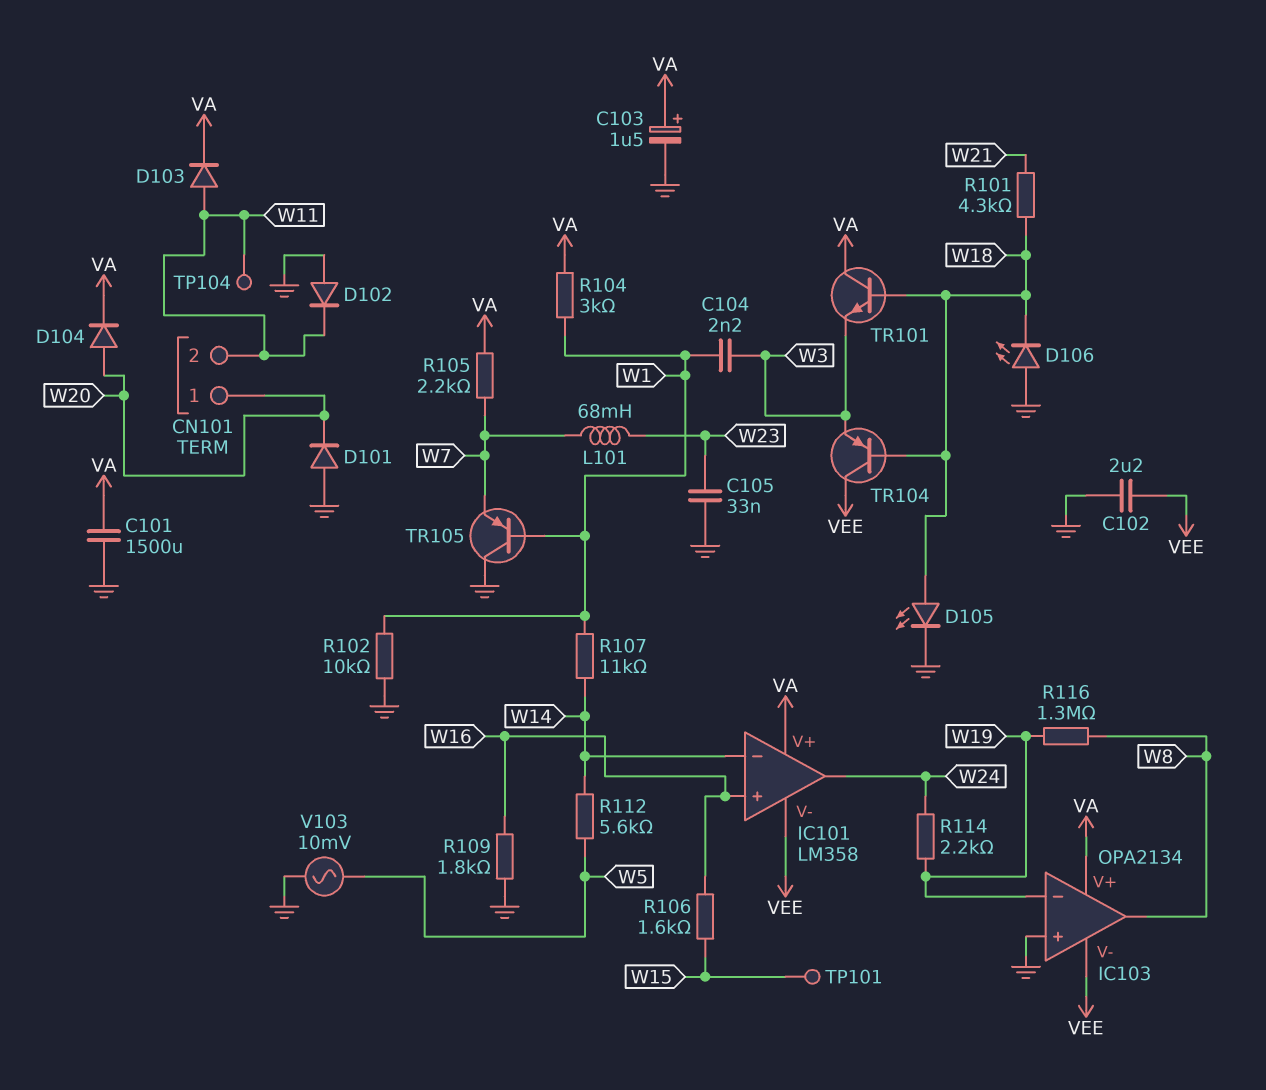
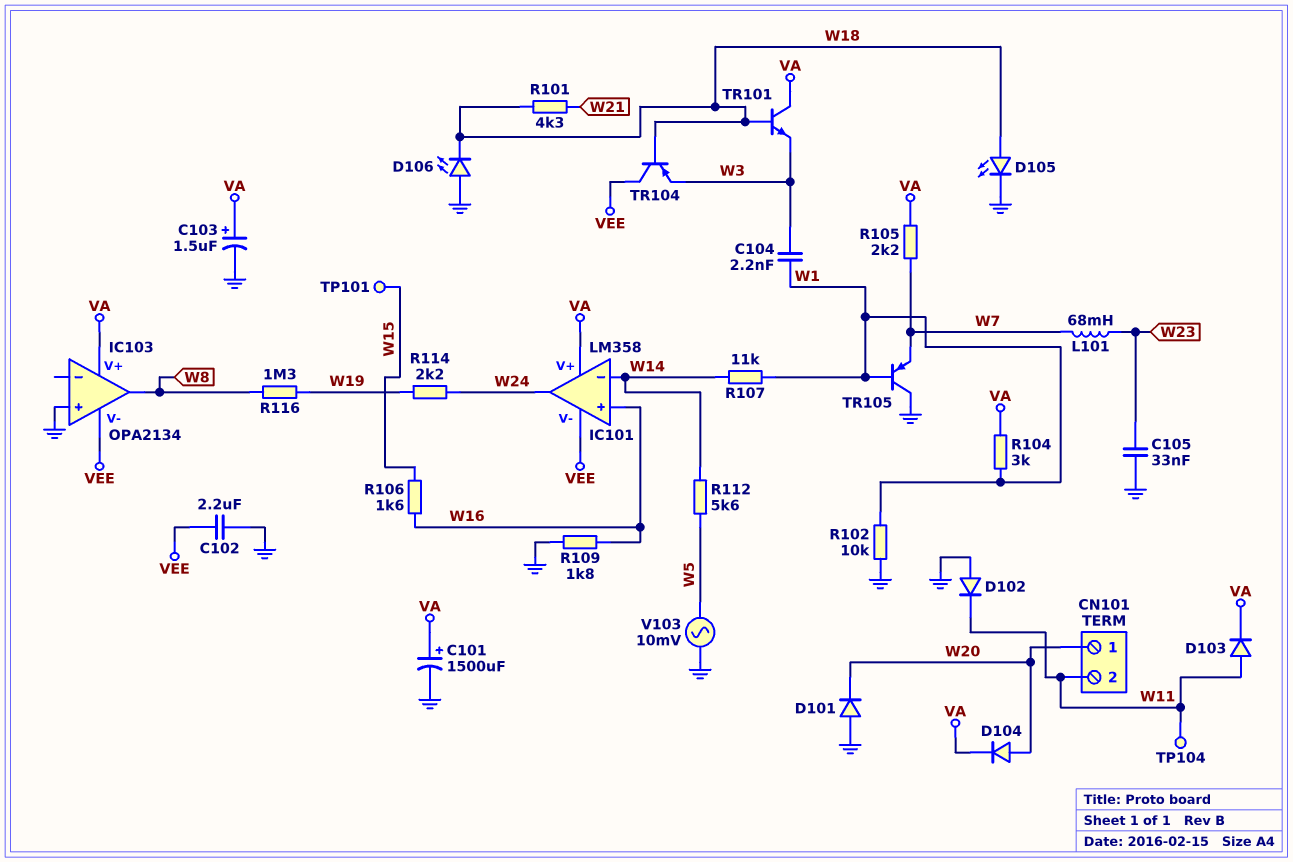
C101: 1500uF (GND, VA) -> 1500uF (plus VA, minus GND)
IC103 pin in-: W19 -> none

